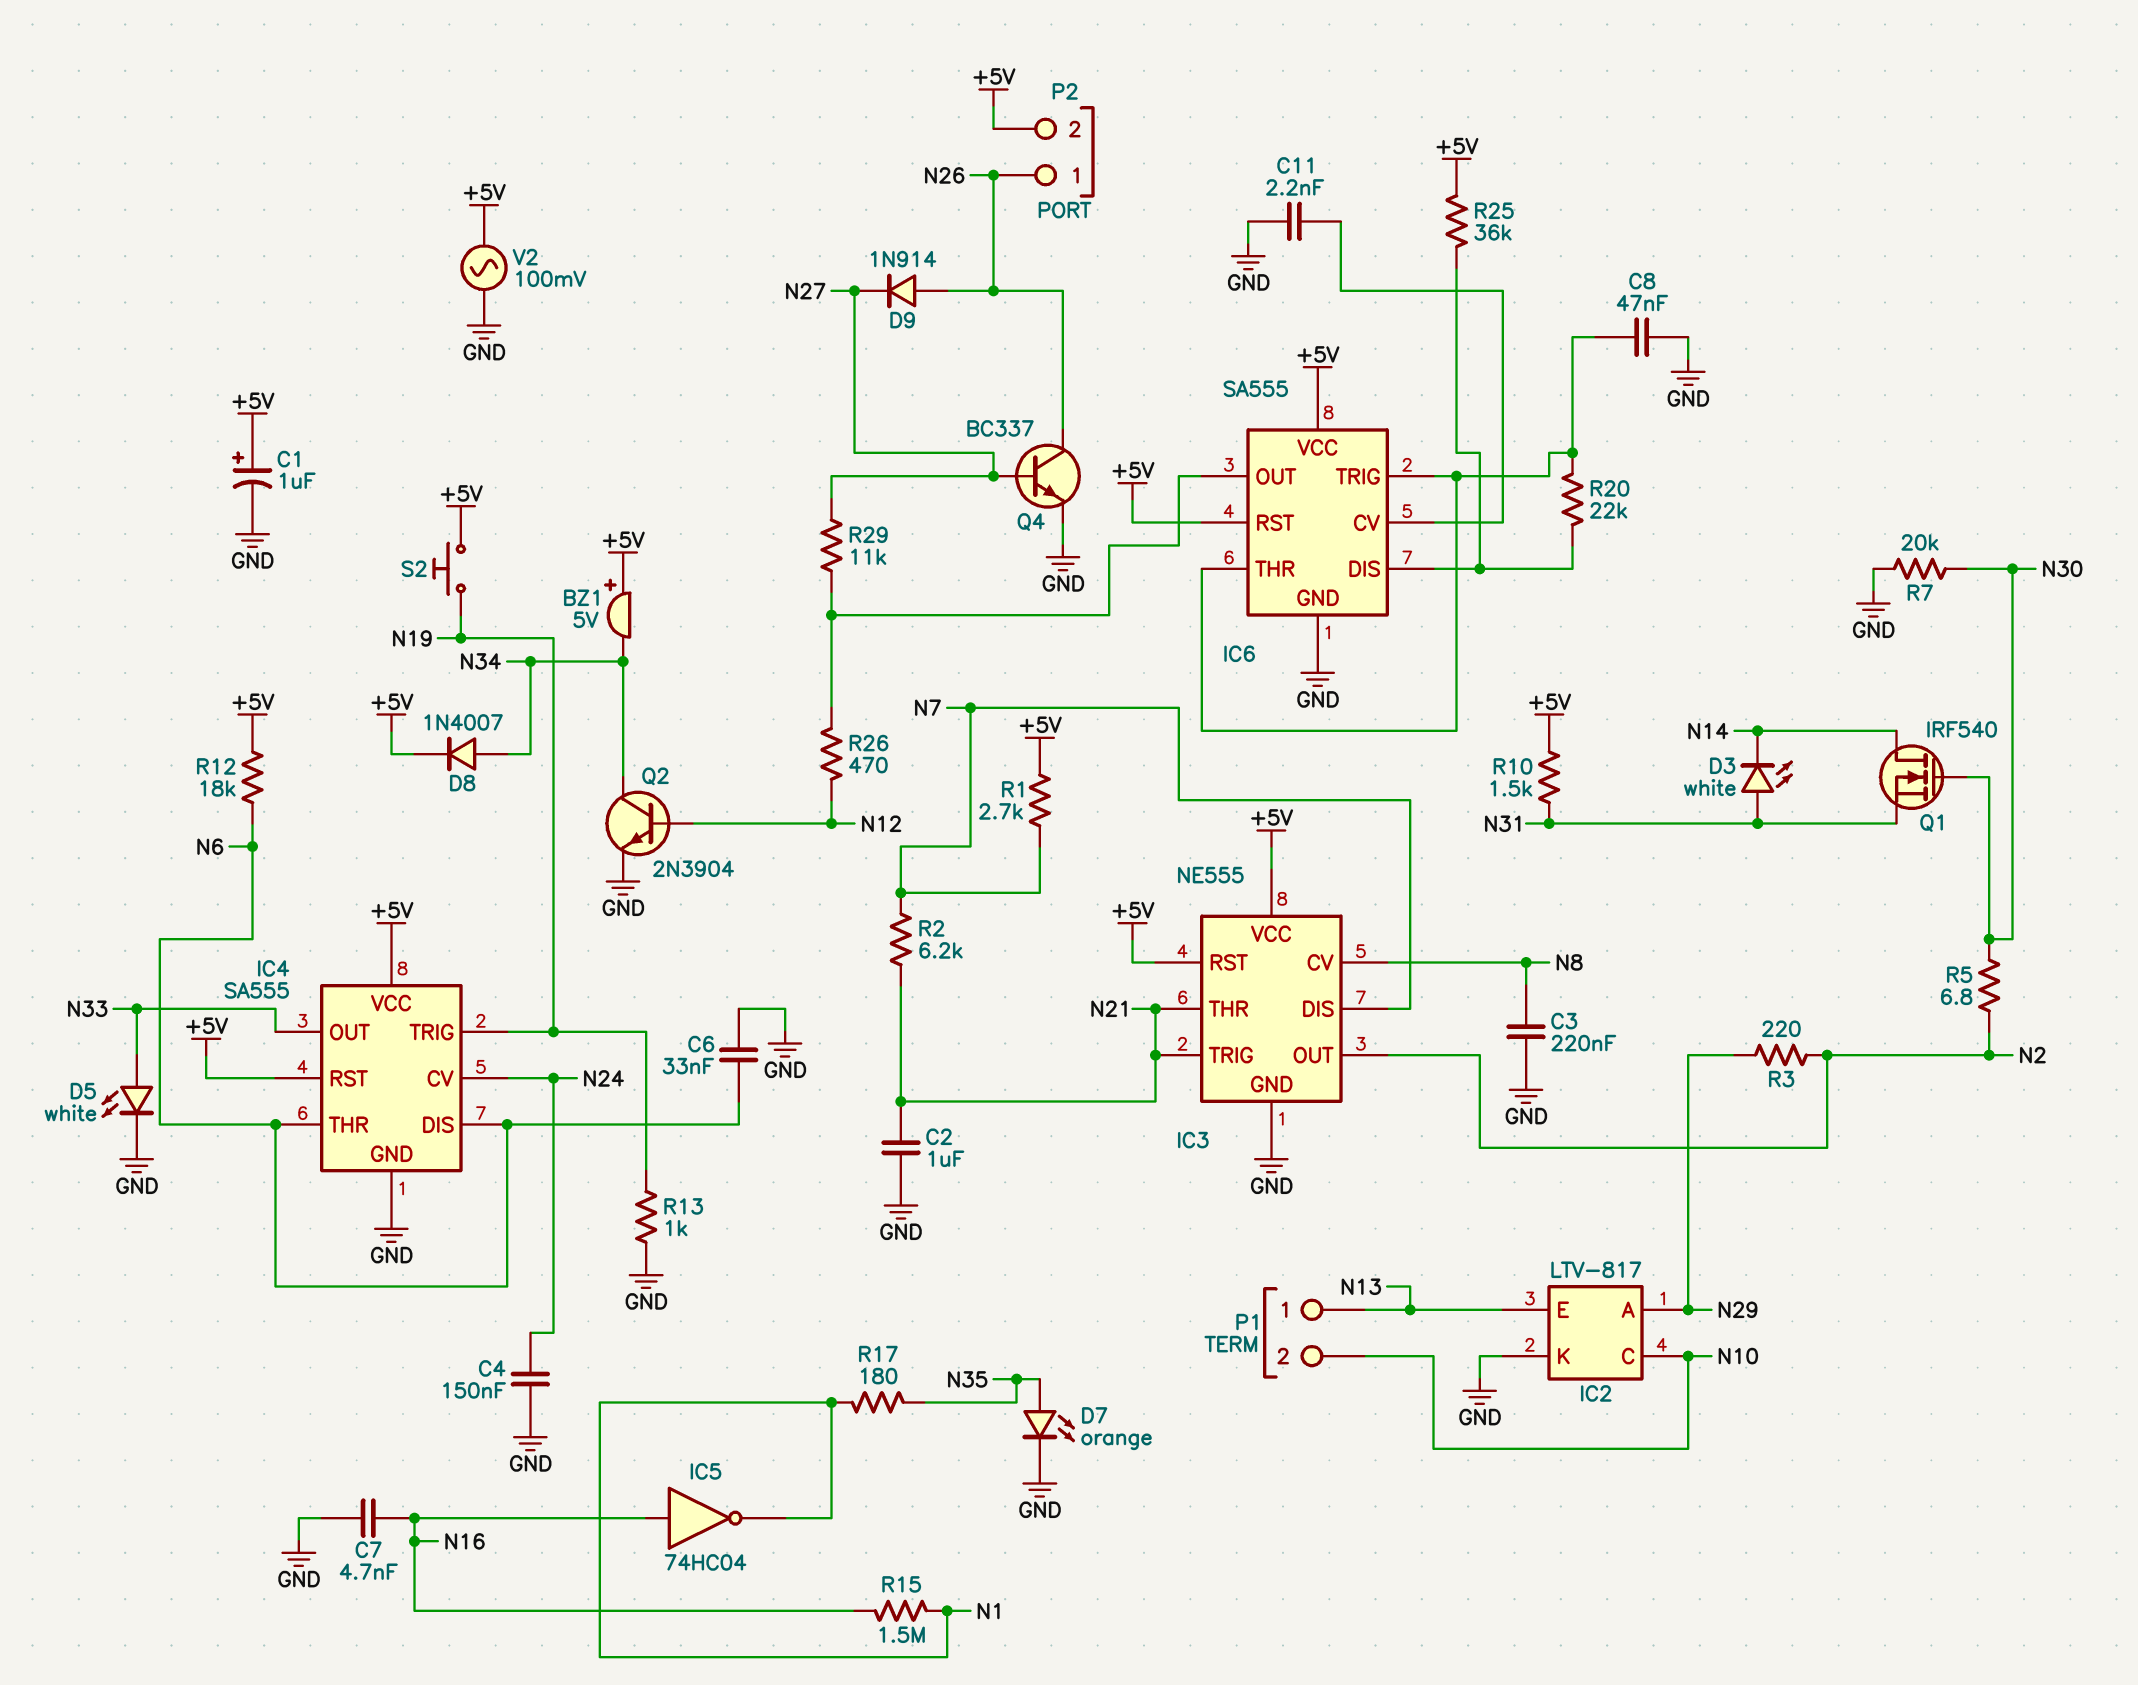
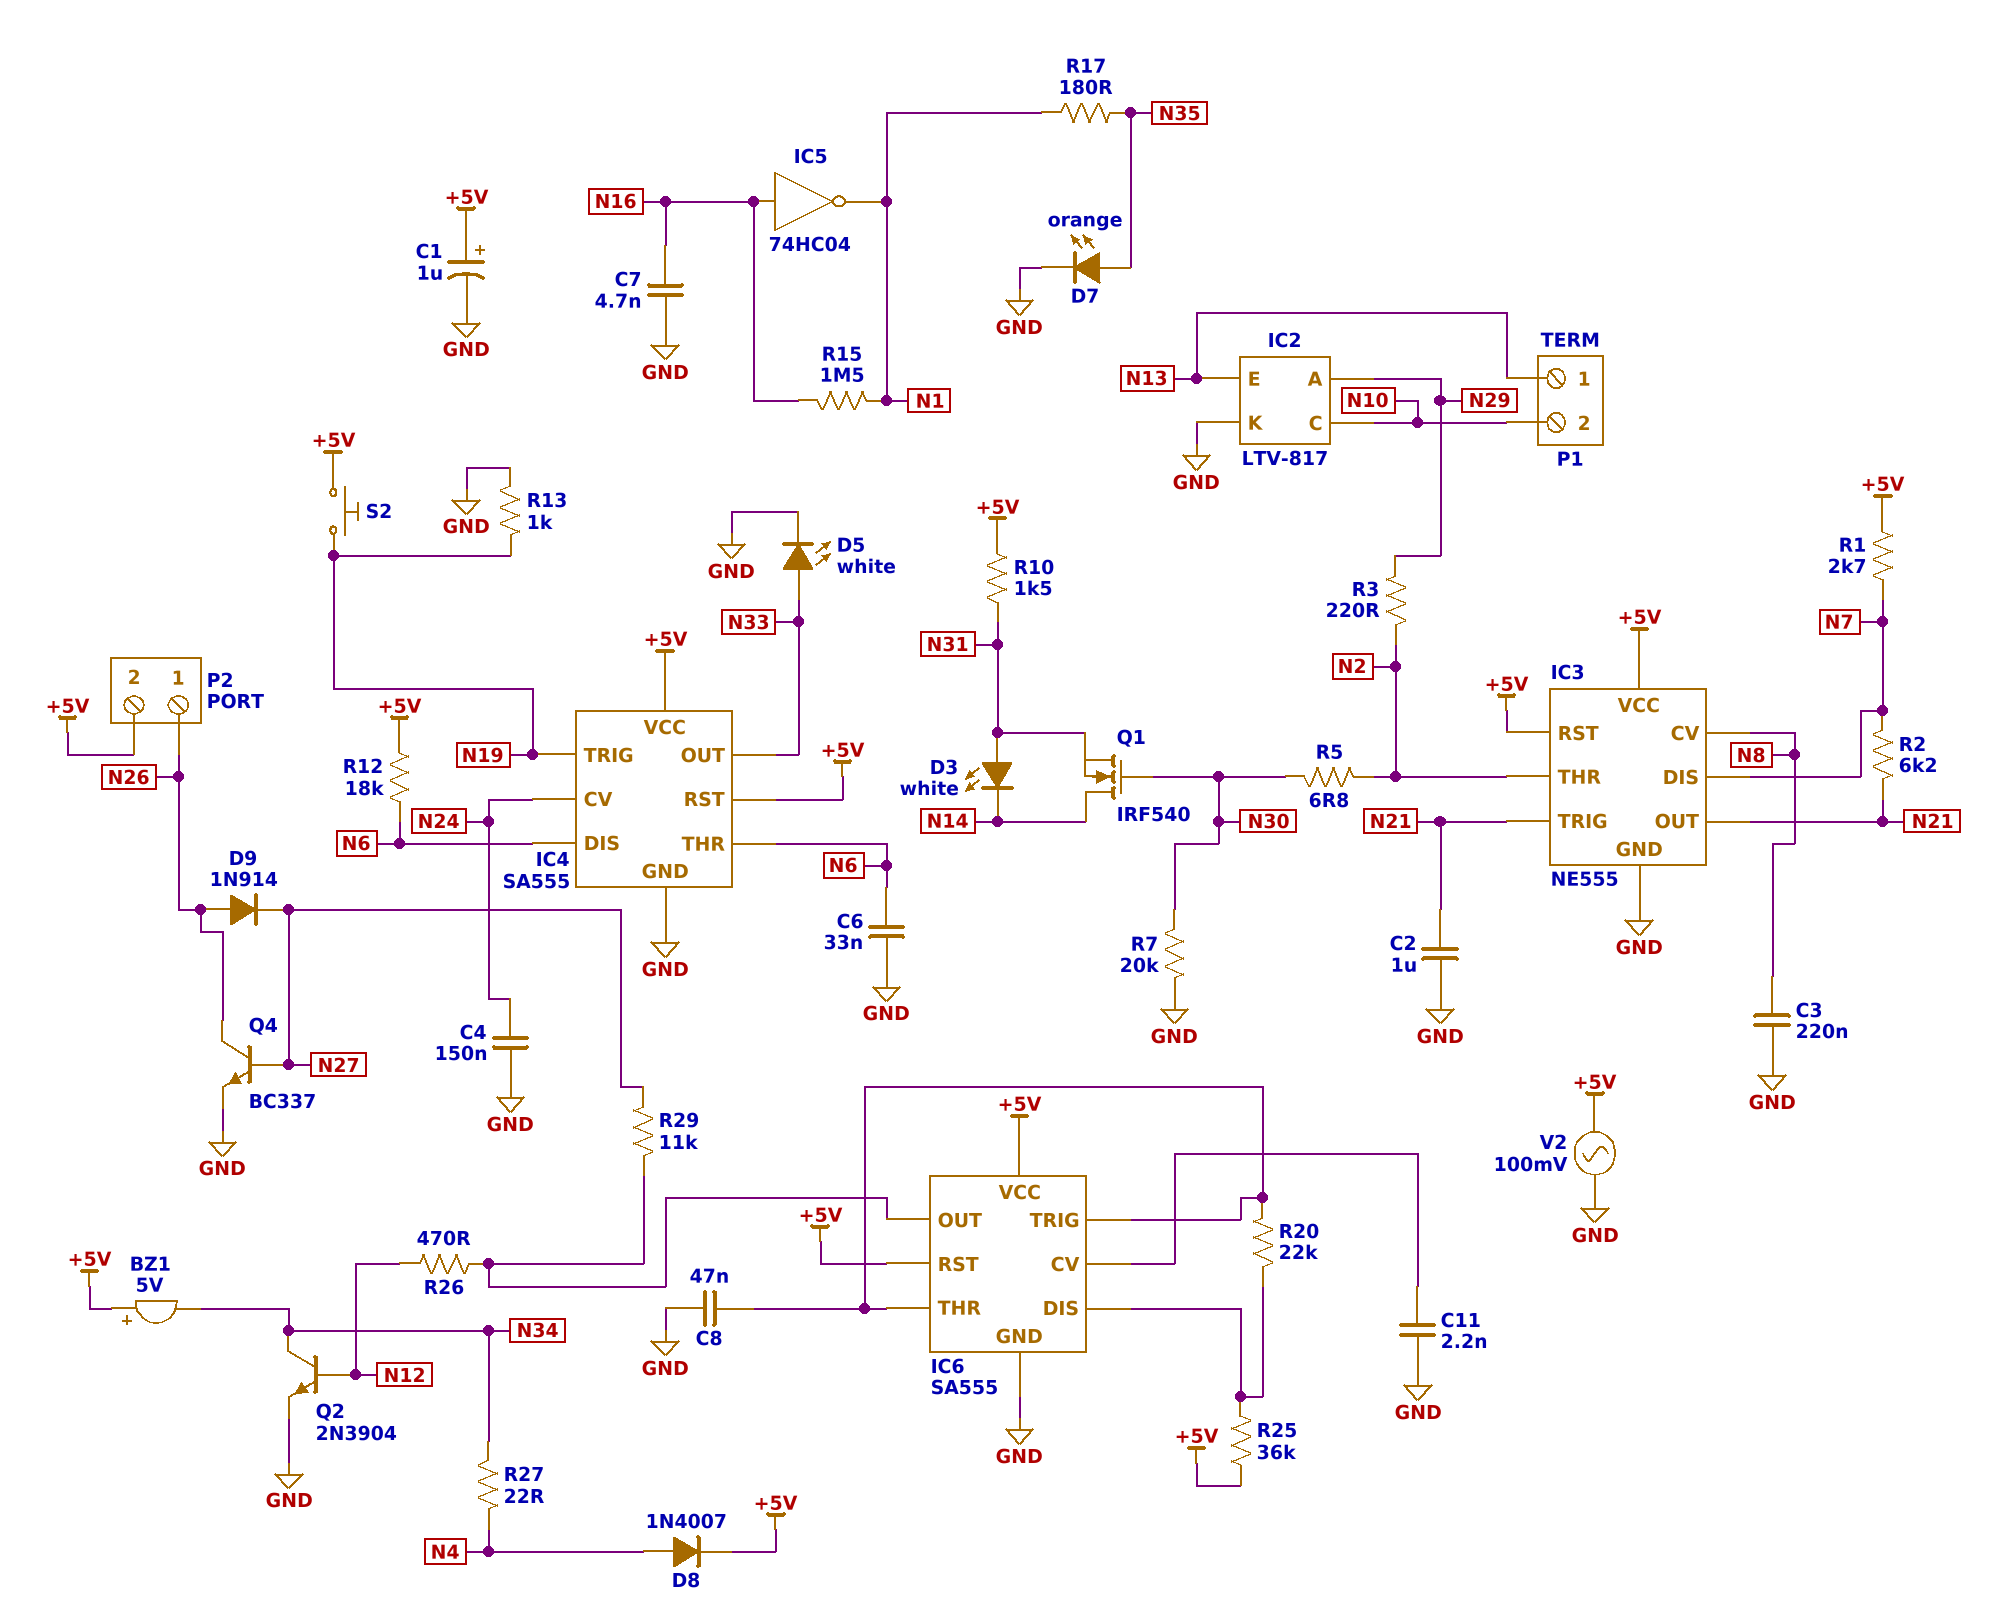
D8: diode 1N4007 (A N34, K +5V) -> diode 1N4007 (A N4, K +5V)
IC3 pin OUT: N2 -> N21
IC3 pin THR: N21 -> N2
R27: none -> 22 (N4, N34)

